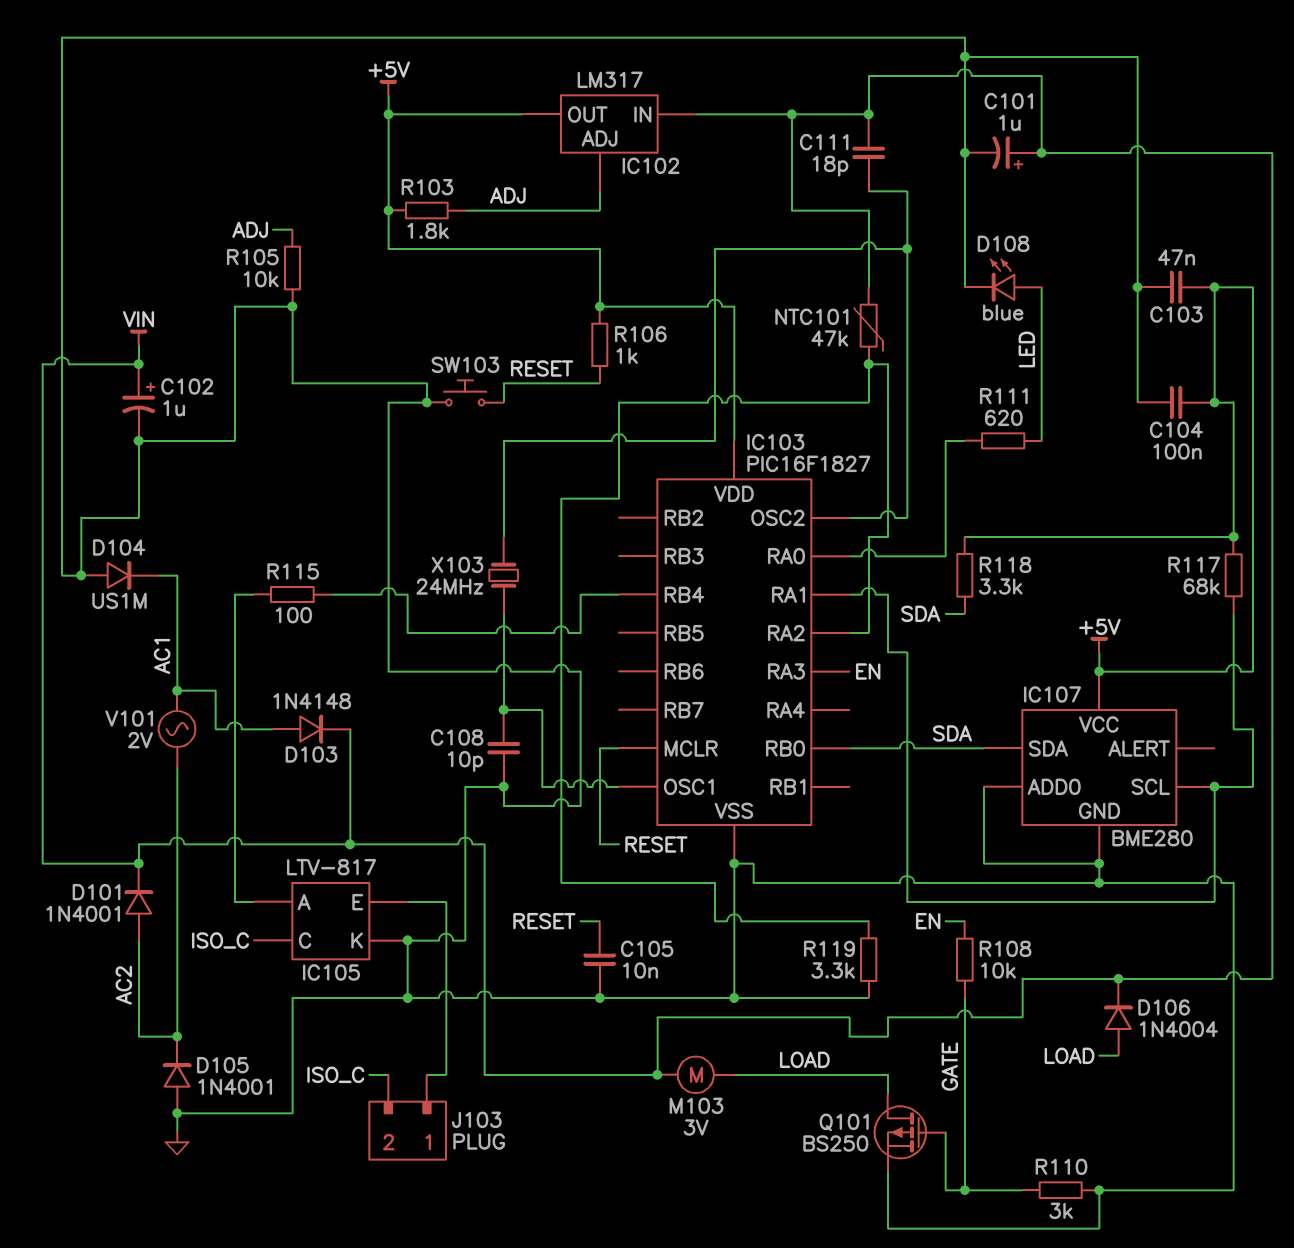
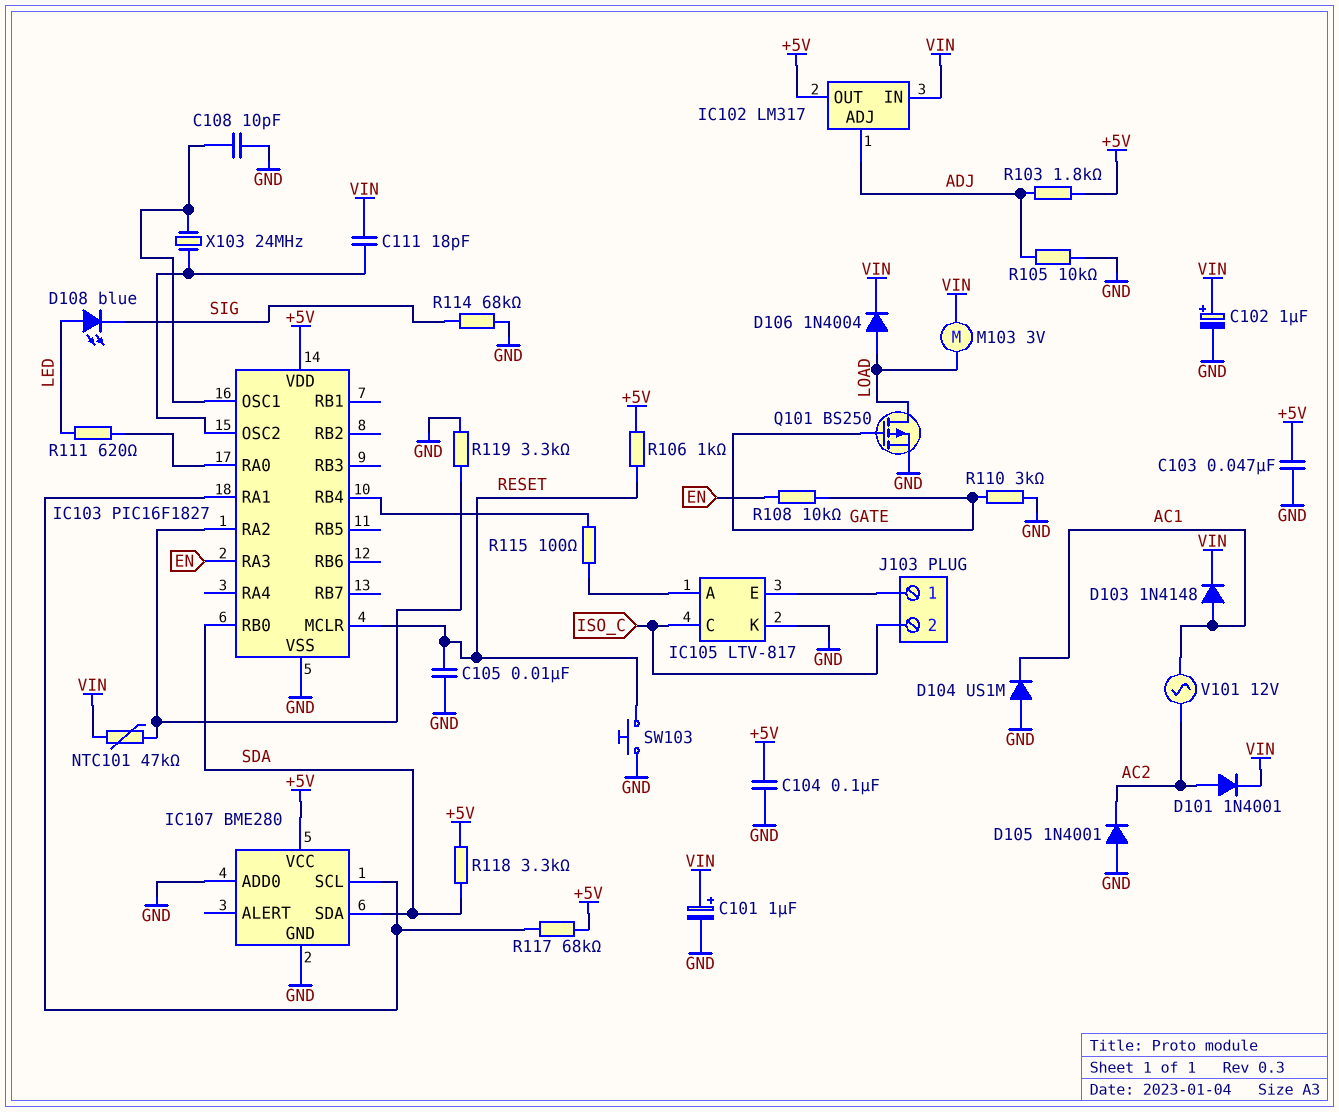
D108: LED blue (A LED, K GND) -> LED blue (A LED, K SIG)
R114: none -> 68k (GND, SIG)
V101: AC 2V (AC1, AC2) -> AC 12V (AC1, AC2)

